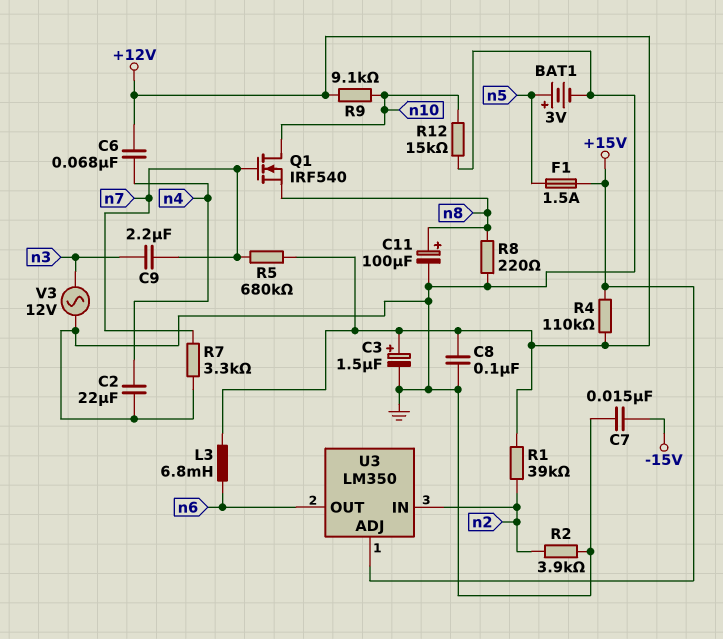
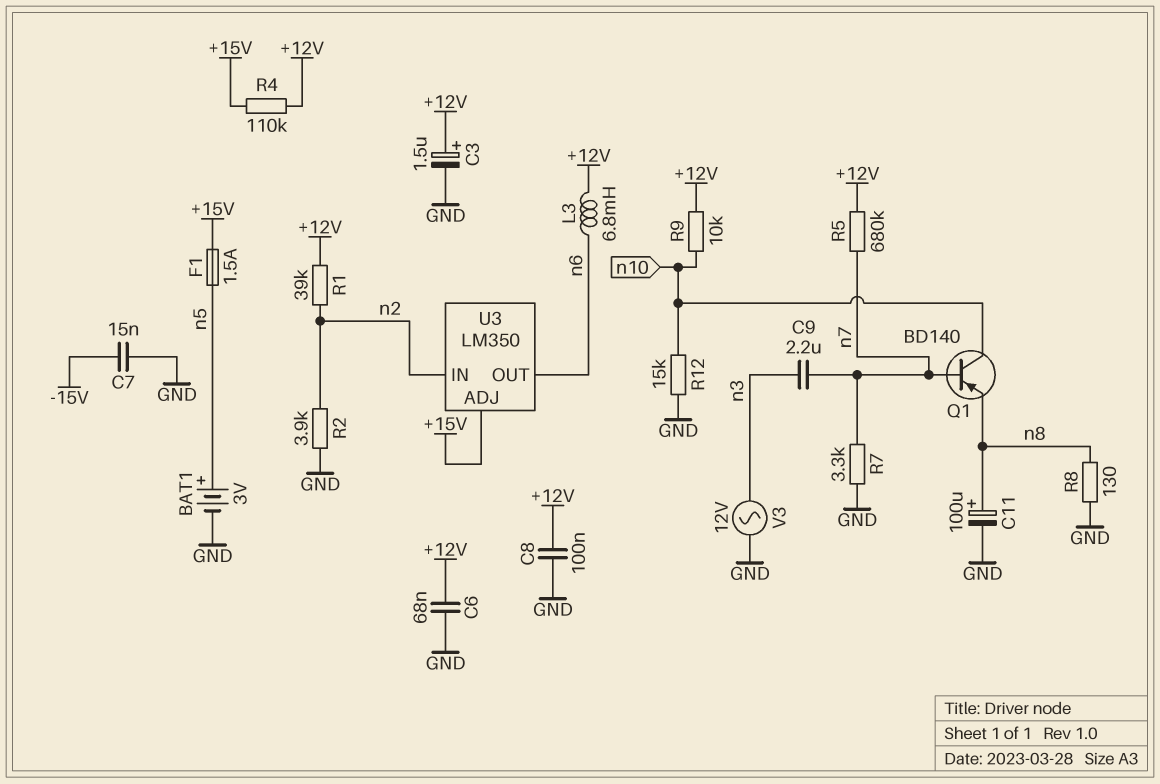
C2: 22uF (GND, n4) -> none
C6: 68nF (+12V, n4) -> 68nF (+12V, GND)
Q1: NMOS IRF540 (G n7, D n10, S n8) -> PNP BD140 (B n7, C n10, E n8)
R8: 220 (GND, n8) -> 130 (GND, n8)
R9: 9.1k (+12V, n10) -> 10k (+12V, n10)

